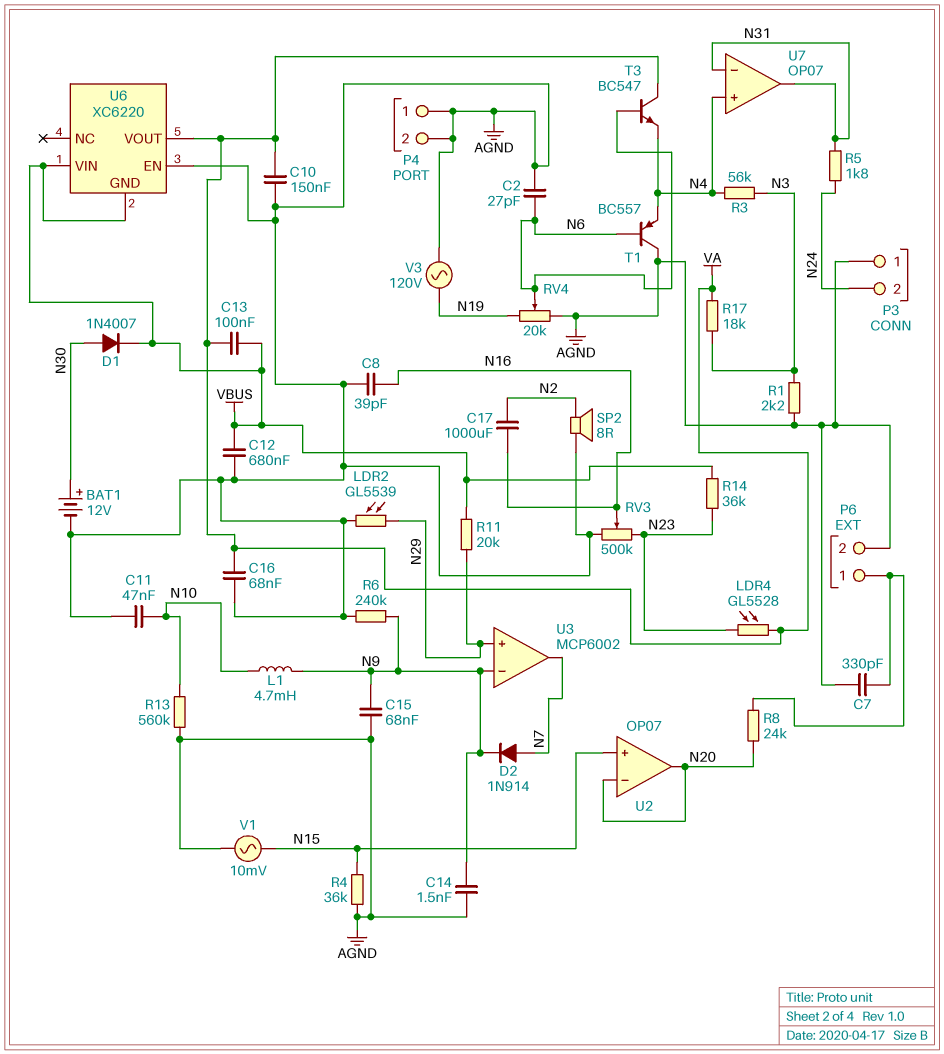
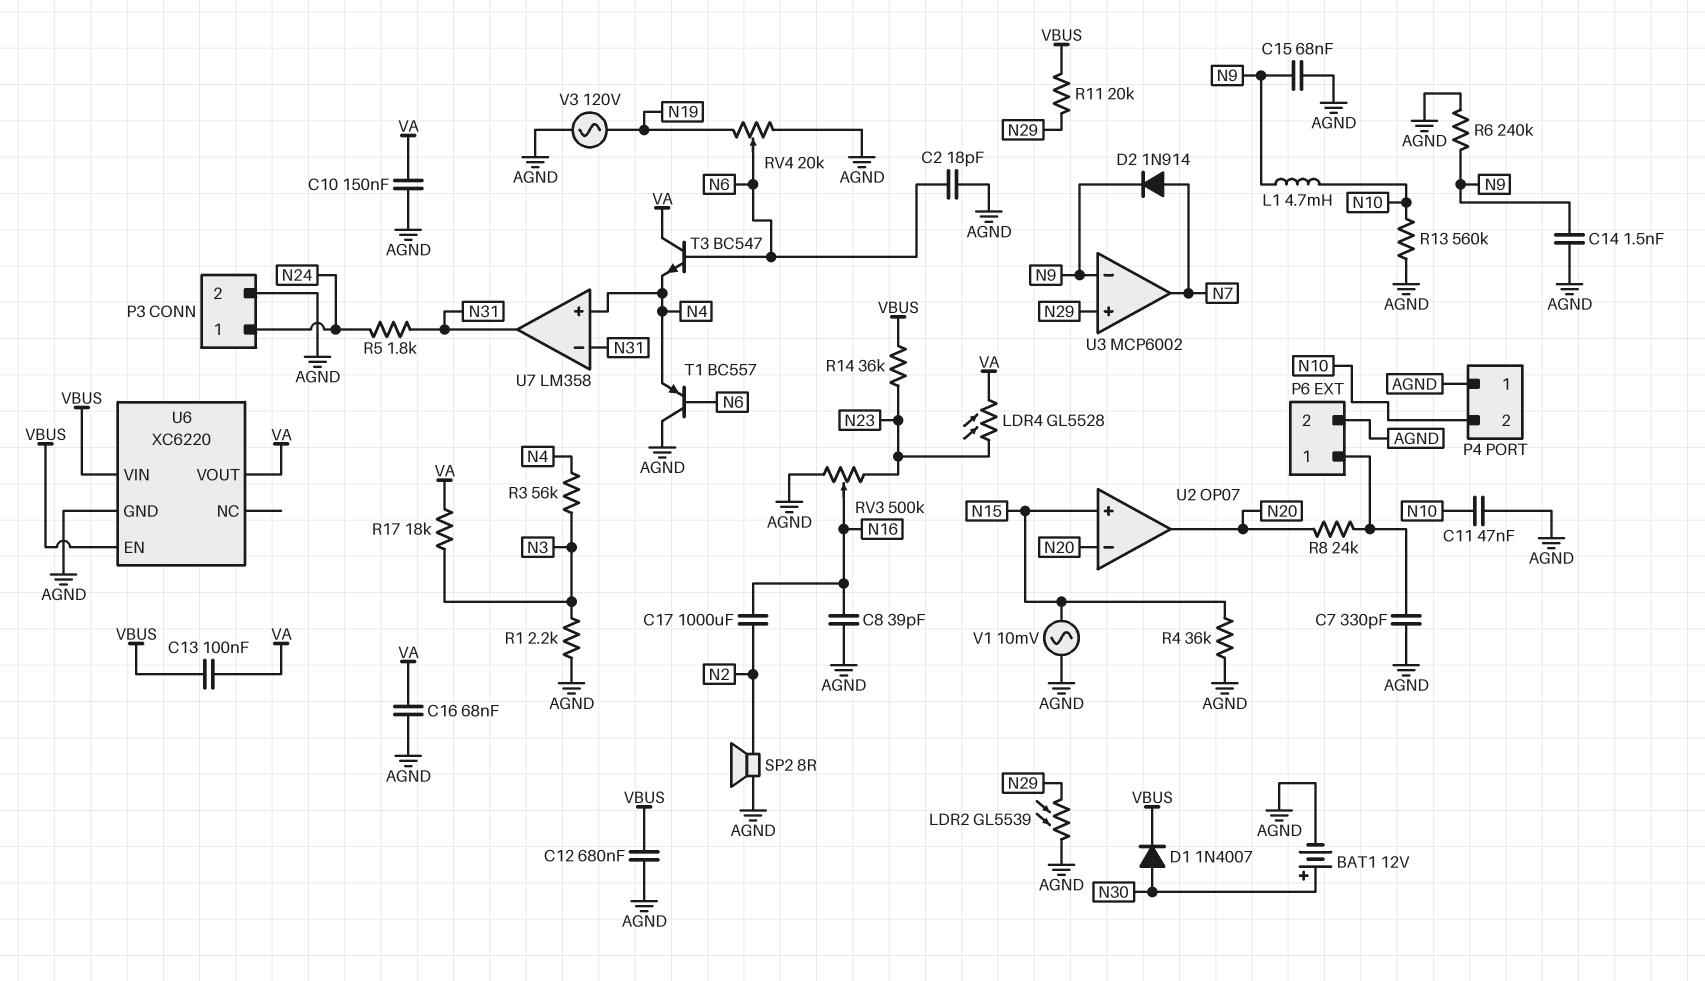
C2: 27pF (AGND, N6) -> 18pF (AGND, N6)
P3 pin 1: AGND -> N24
P3 pin 2: N24 -> AGND
P4 pin 2: AGND -> N10
U6 pin EN: AGND -> VBUS
U6 pin GND: VBUS -> AGND
U7: OP07 -> LM358

